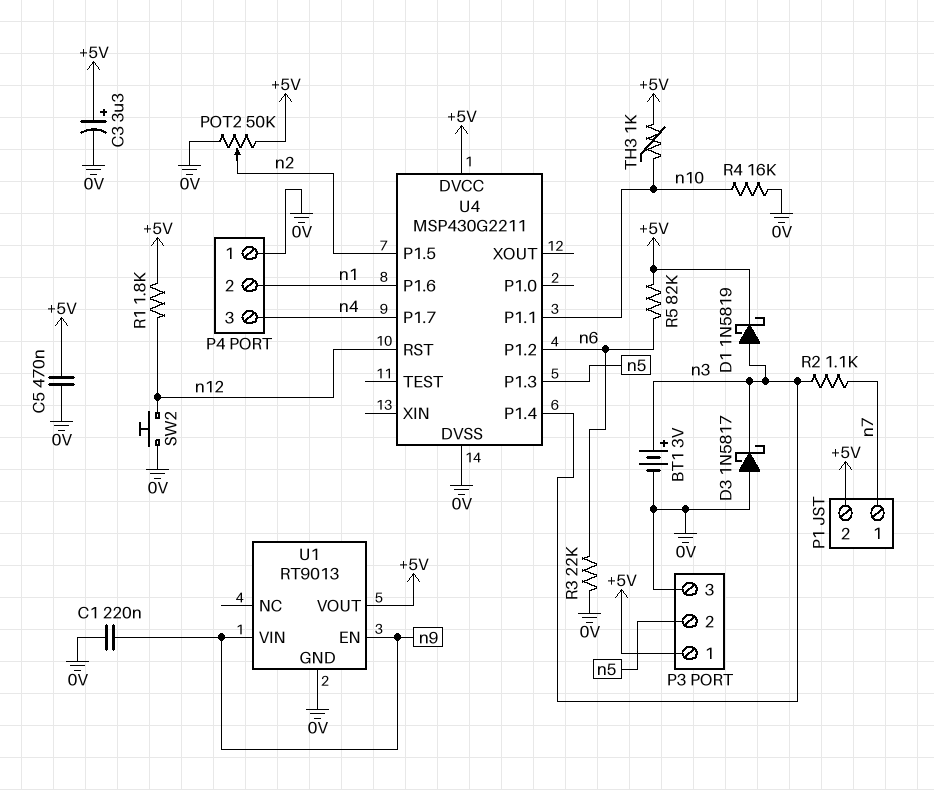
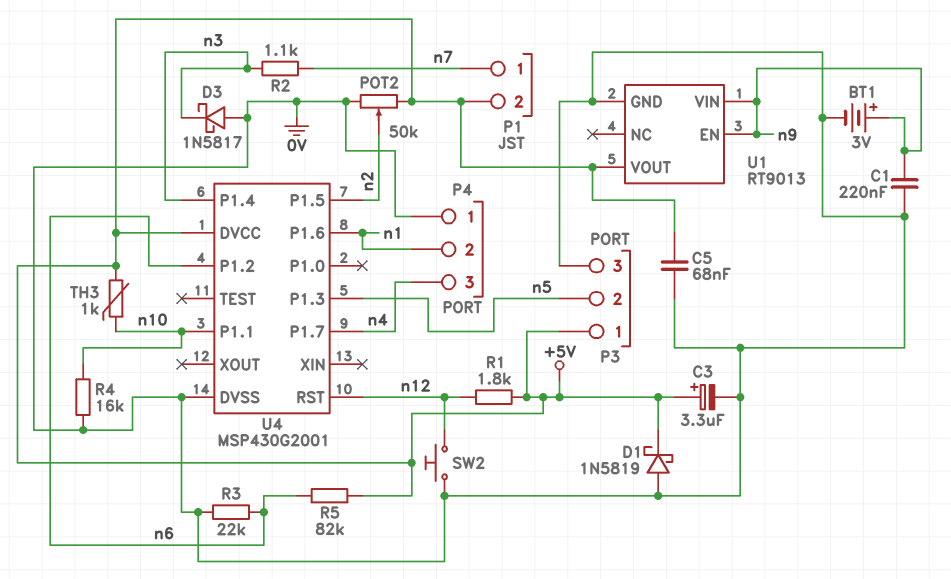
BT1: 3V (plus n3, minus 0V) -> 3V (plus n9, minus 0V)
C5: 470nF (+5V, 0V) -> 68nF (+5V, 0V)
D1: schottky 1N5819 (A n3, K +5V) -> schottky 1N5819 (A 0V, K +5V)
U4: MSP430G2211 -> MSP430G2001

